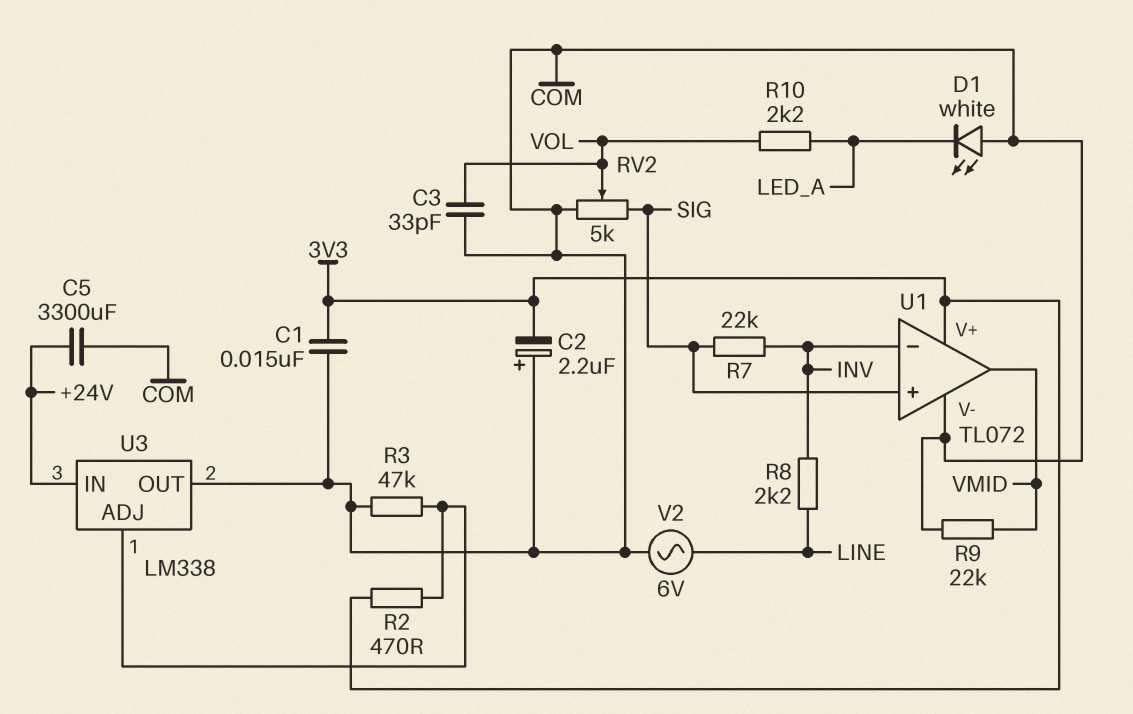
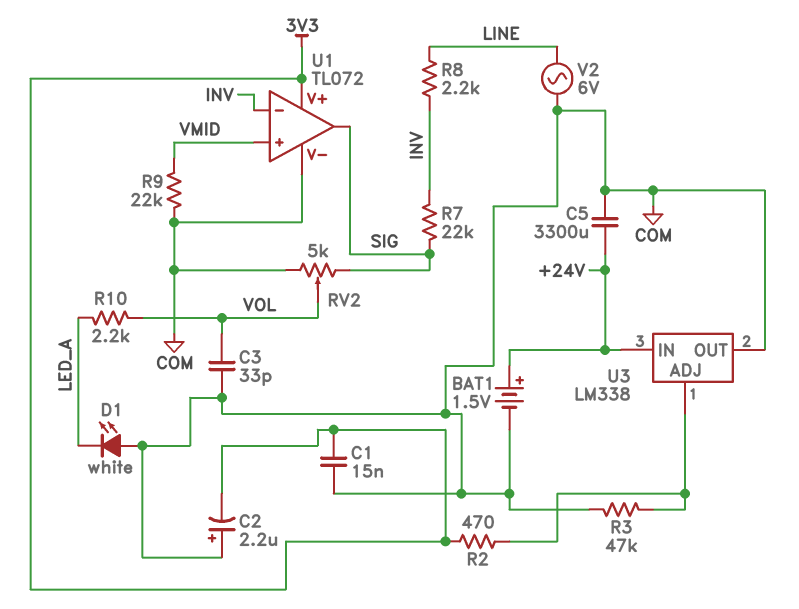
BAT1: none -> 1.5V (plus +24V, minus COM)
U1 pin in+: SIG -> VMID
U1 pin out: VMID -> SIG

